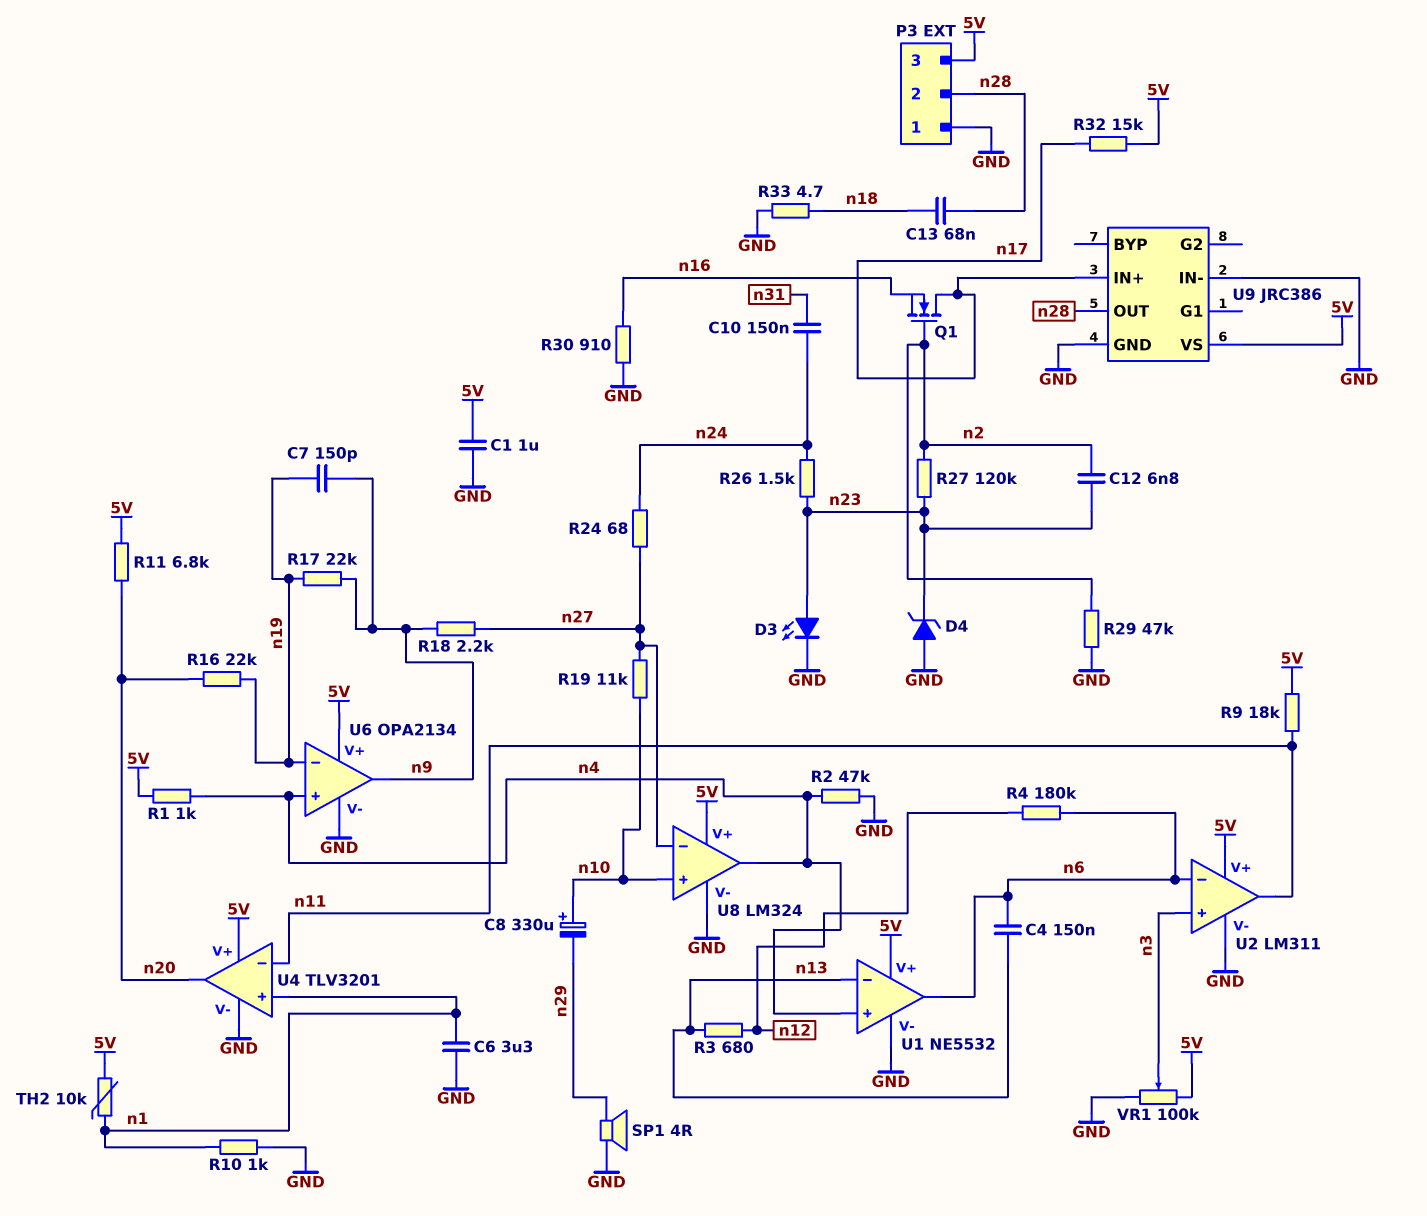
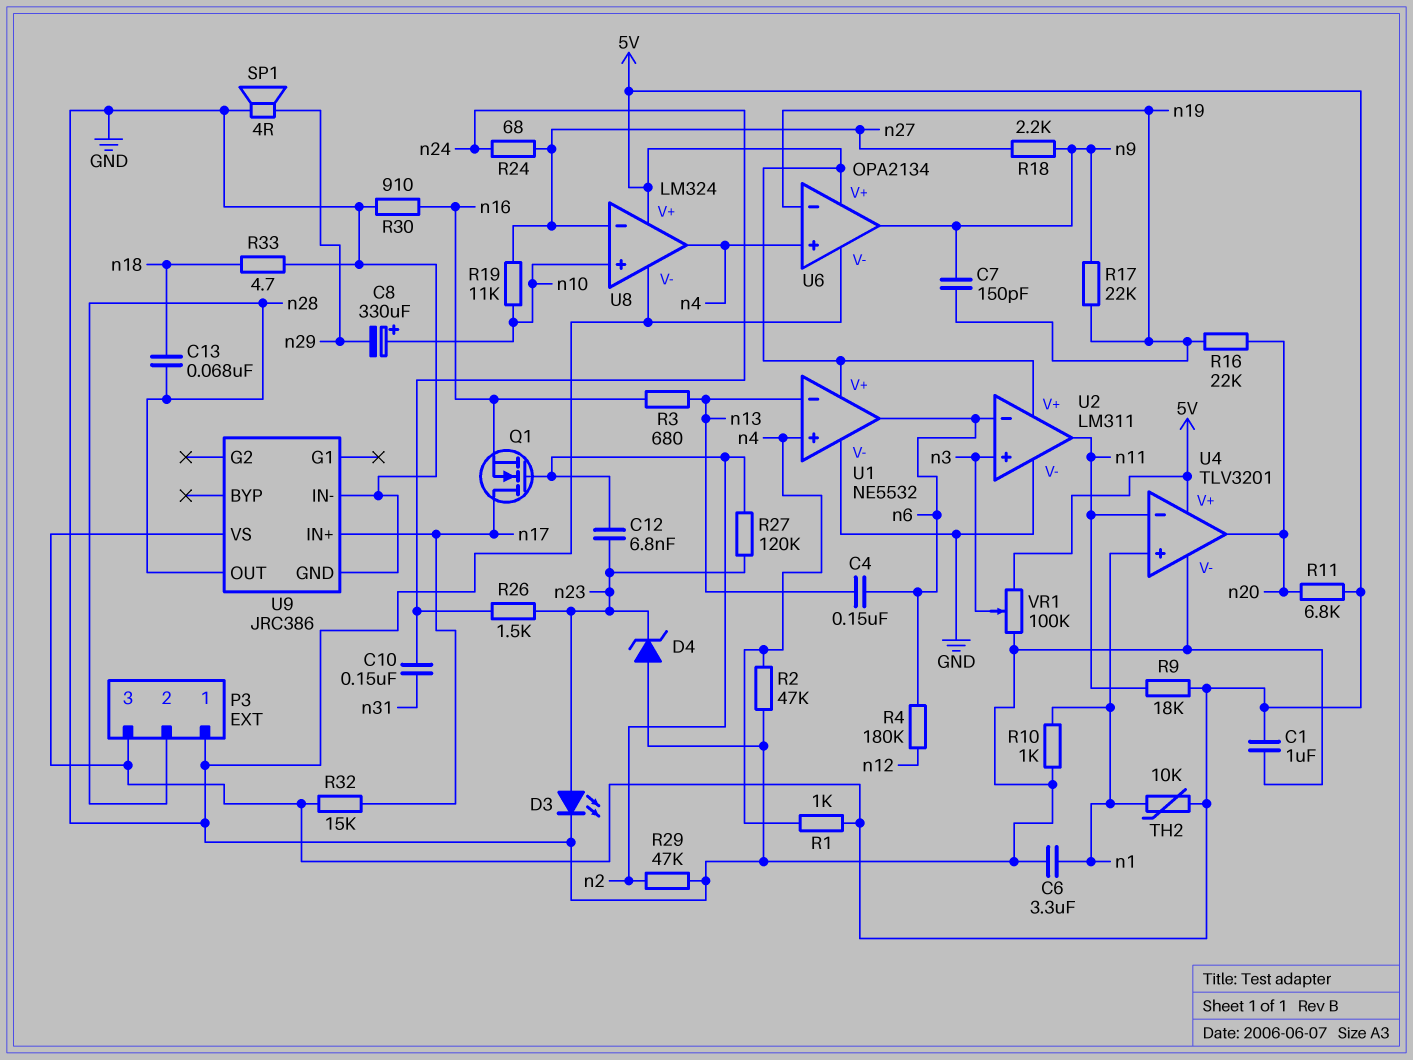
R3: 680 (n12, n13) -> 680 (n13, n16)

